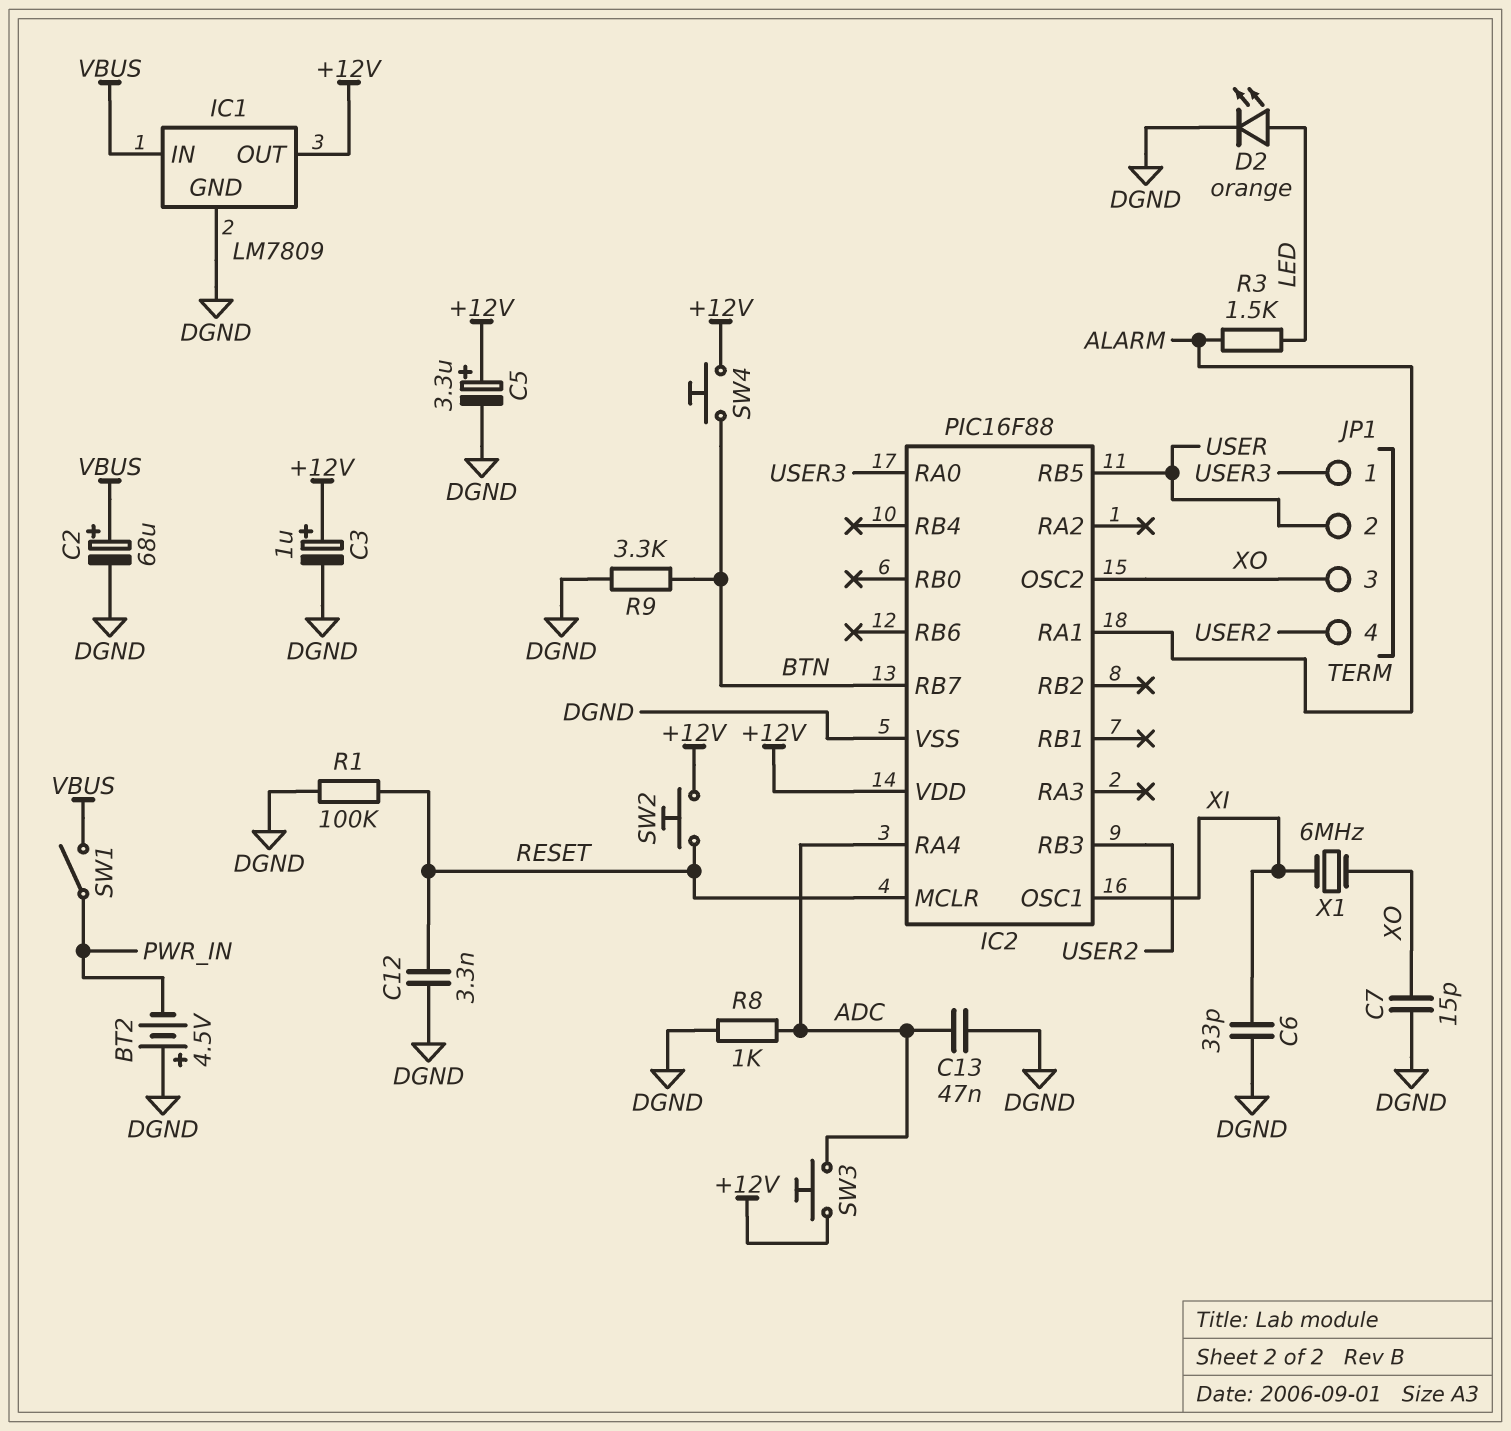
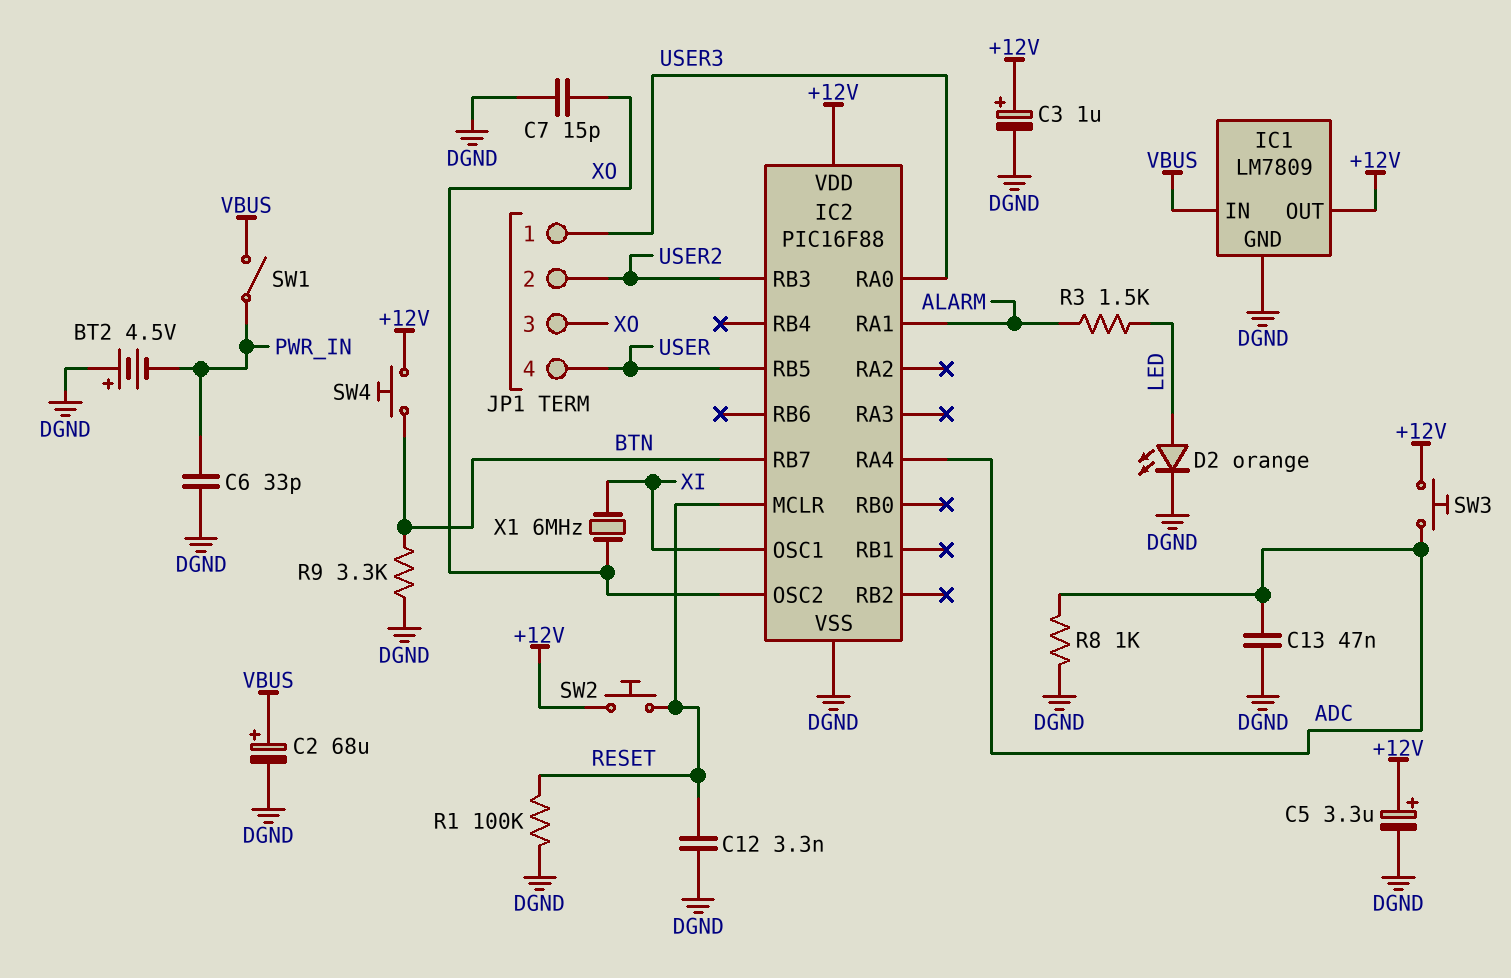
C6: 33pF (DGND, XI) -> 33pF (DGND, PWR_IN)
JP1 pin 2: USER -> USER2
JP1 pin 4: USER2 -> USER

